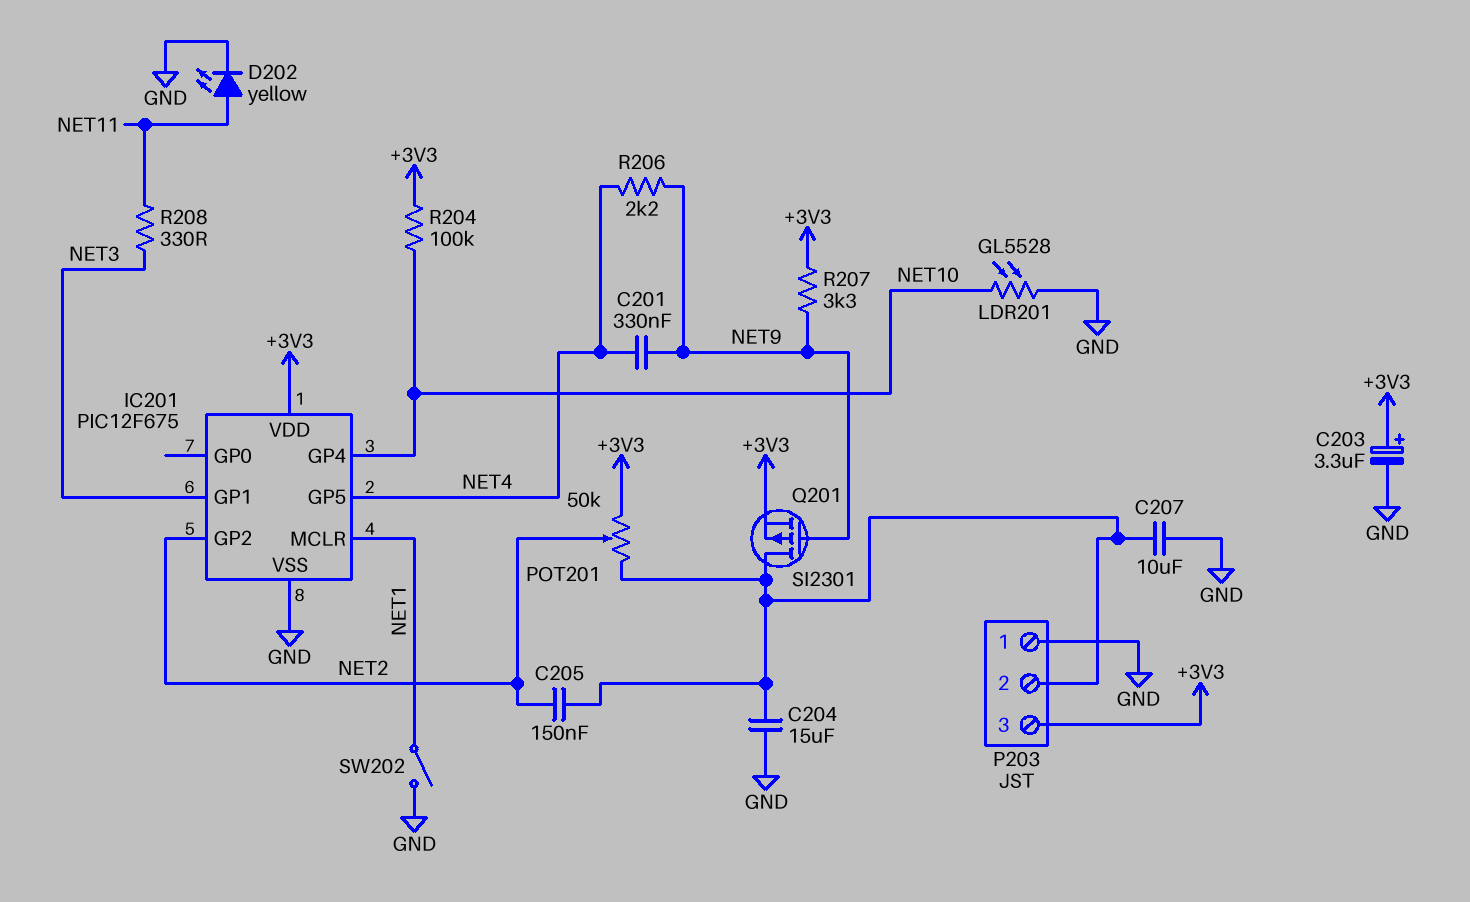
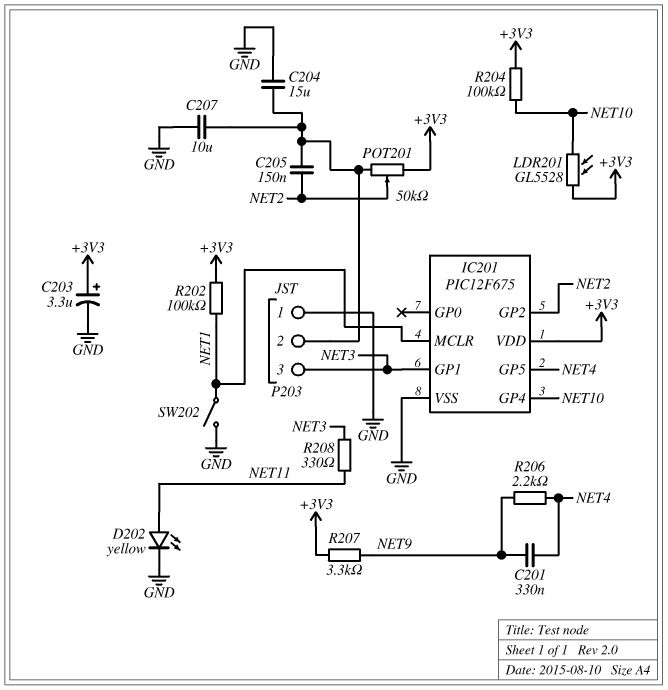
LDR201: GL5528 (GND, NET10) -> GL5528 (+3V3, NET10)
P203 pin 3: +3V3 -> NET3
Q201: PMOS SI2301 (G NET9, D P203/2, S +3V3) -> none
R202: none -> 100k (+3V3, NET1)

